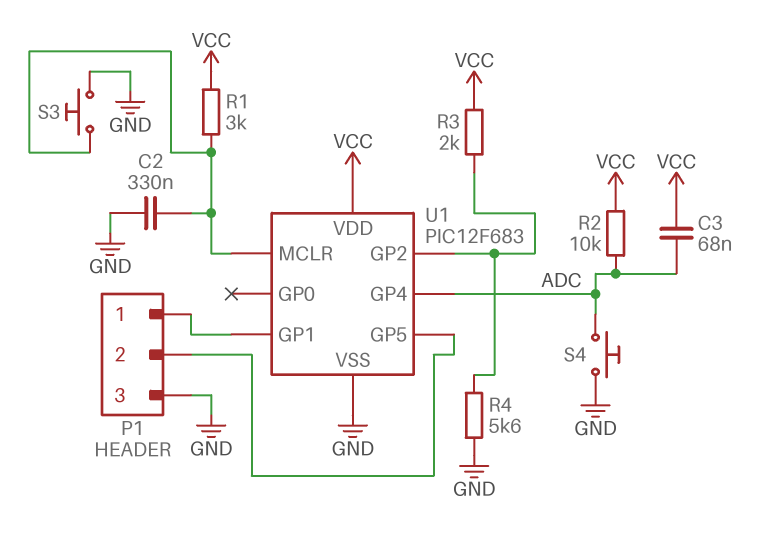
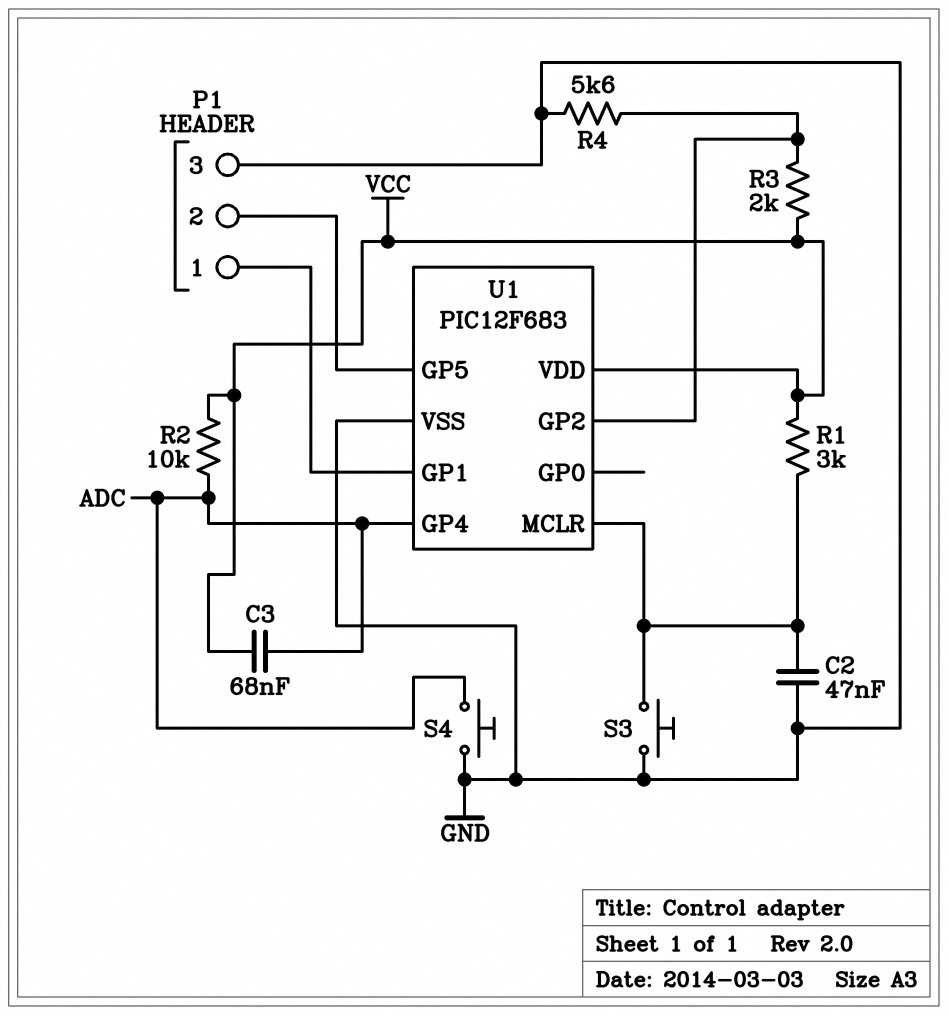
C2: 330nF (GND, U1/MCLR) -> 47nF (GND, U1/MCLR)

